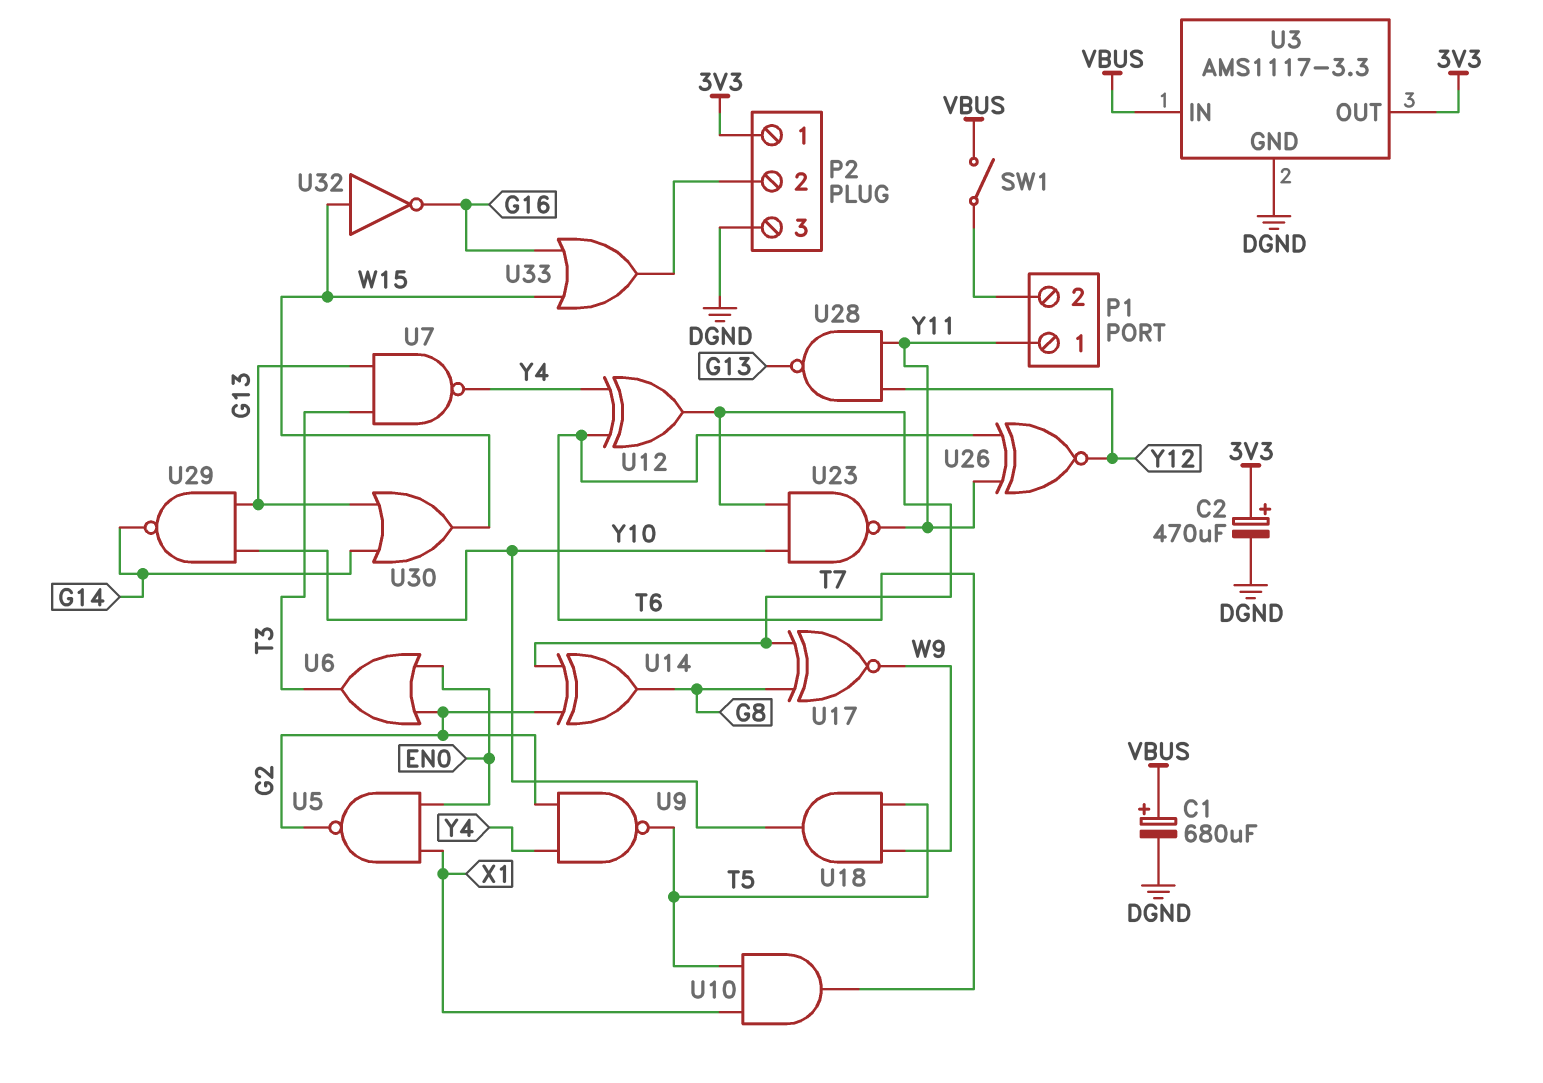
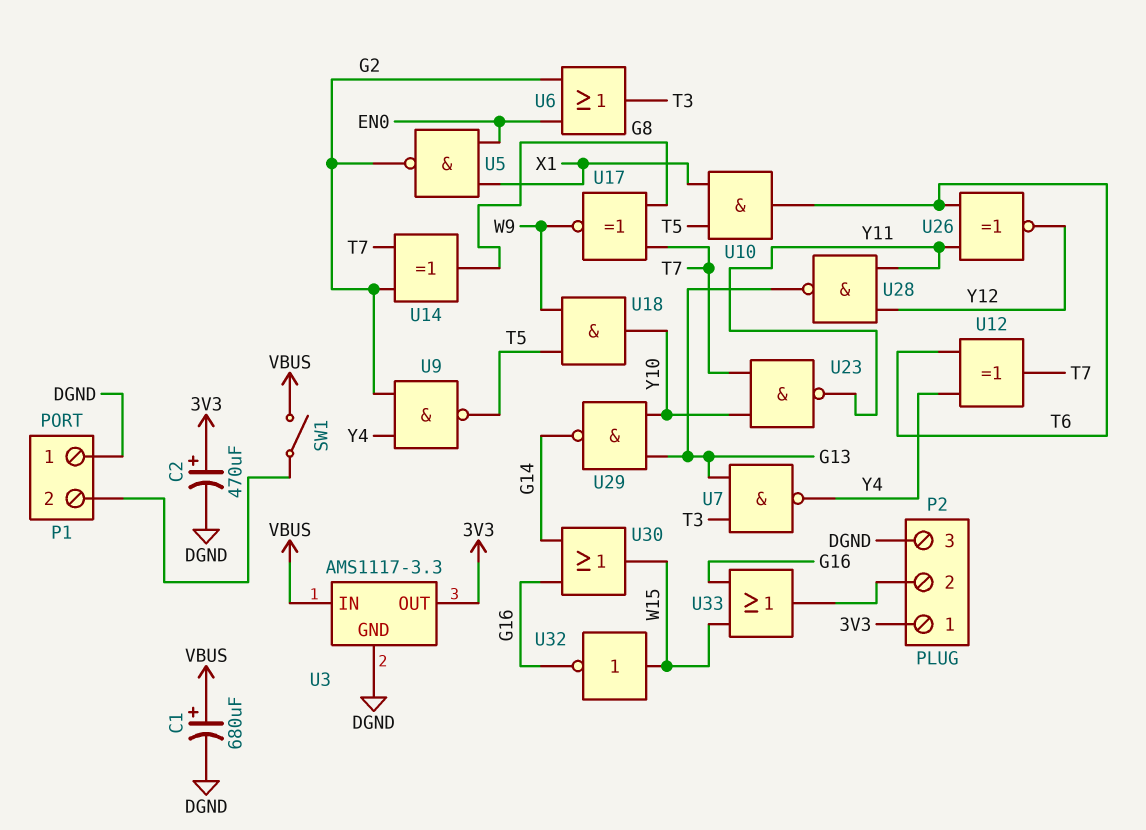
P1 pin 1: Y11 -> DGND
U30: OR (in G13, in G14, out W15) -> OR (in G14, in G16, out W15)

